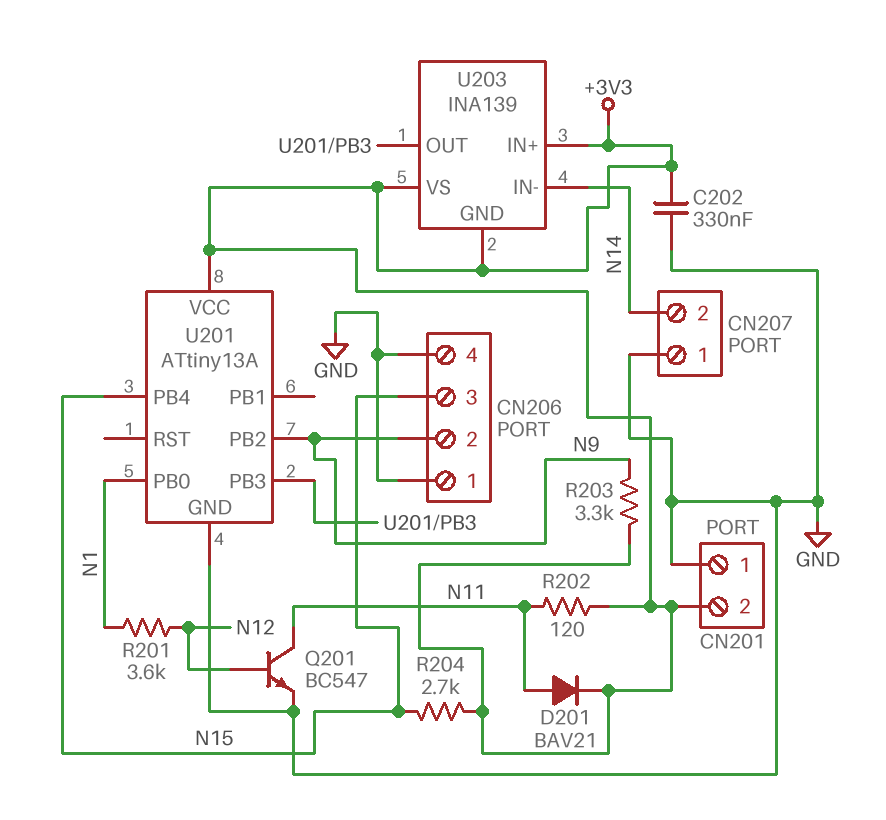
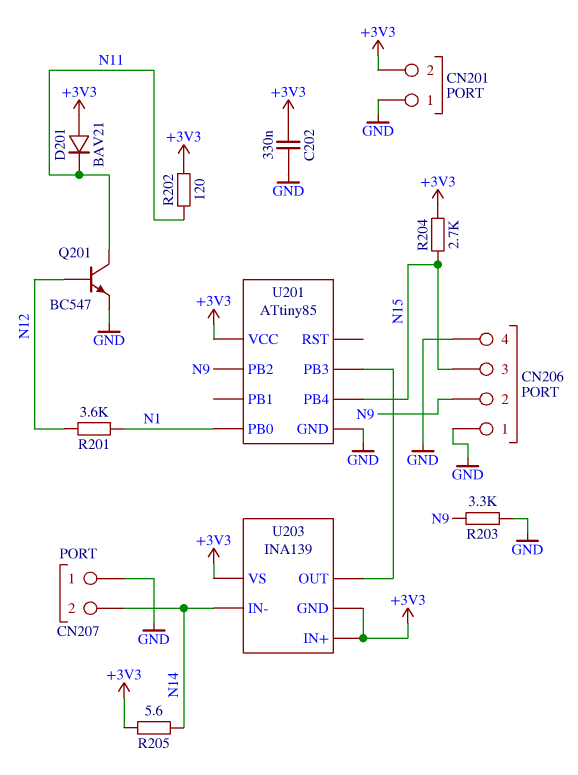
D201: diode BAV21 (A N11, K +3V3) -> diode BAV21 (A +3V3, K N11)
R203: 3.3k (+3V3, N9) -> 3.3k (GND, N9)
R205: none -> 5.6 (+3V3, N14)
U201: ATtiny13A -> ATtiny85

